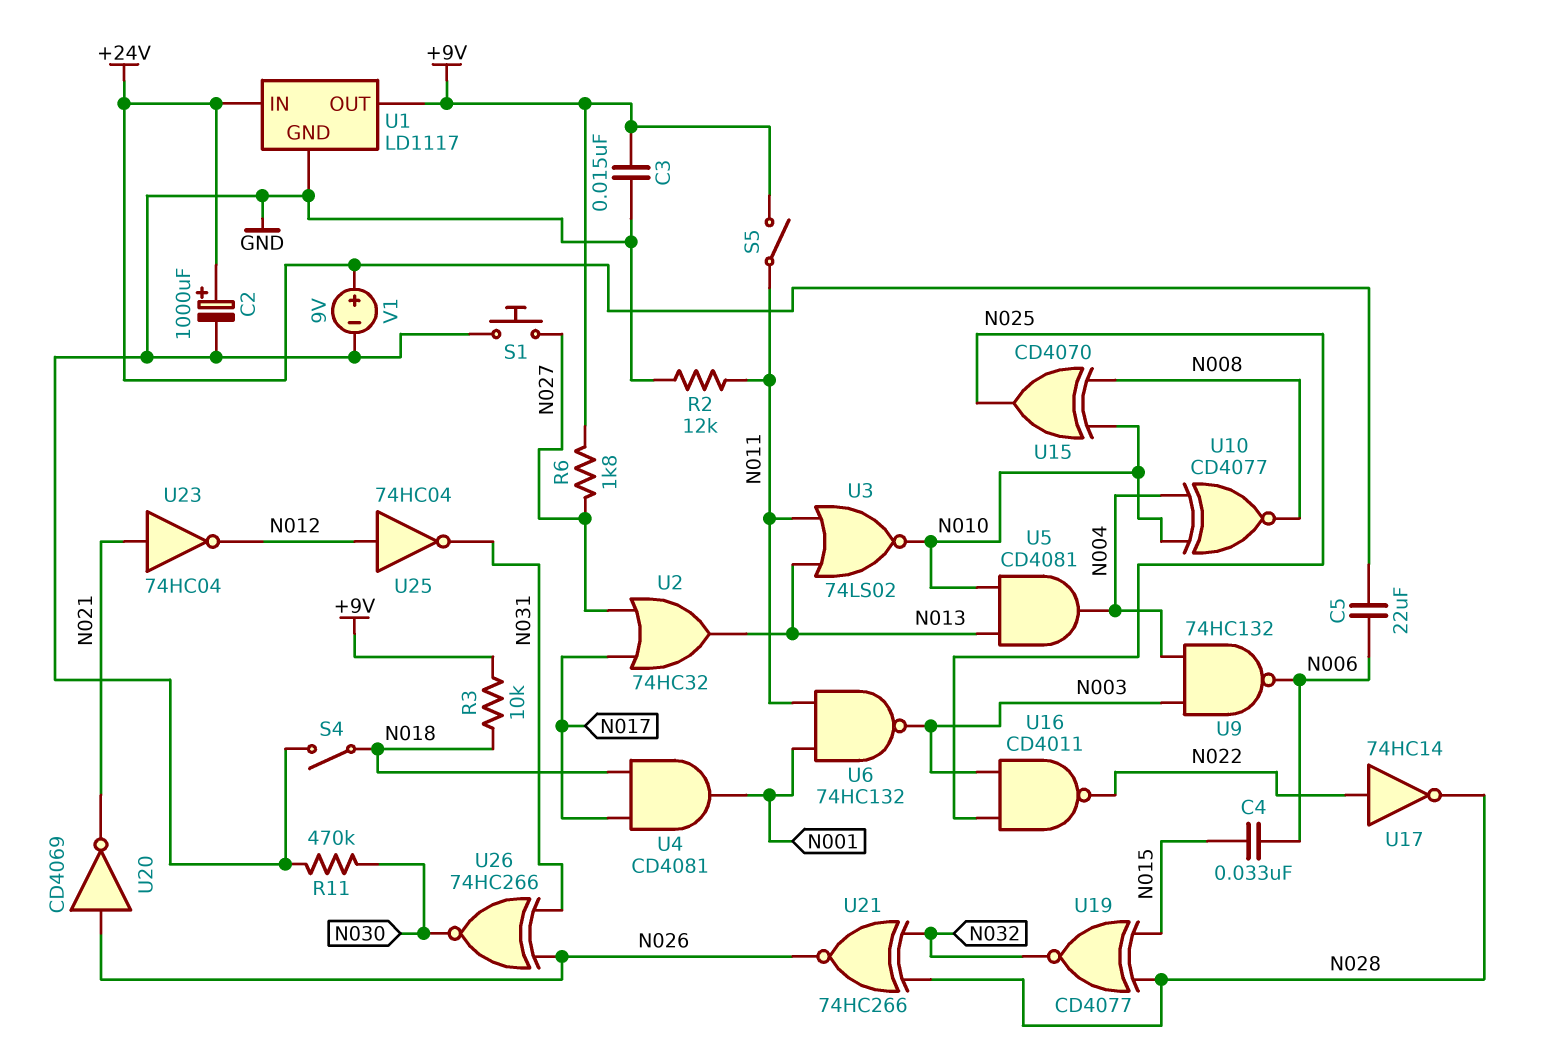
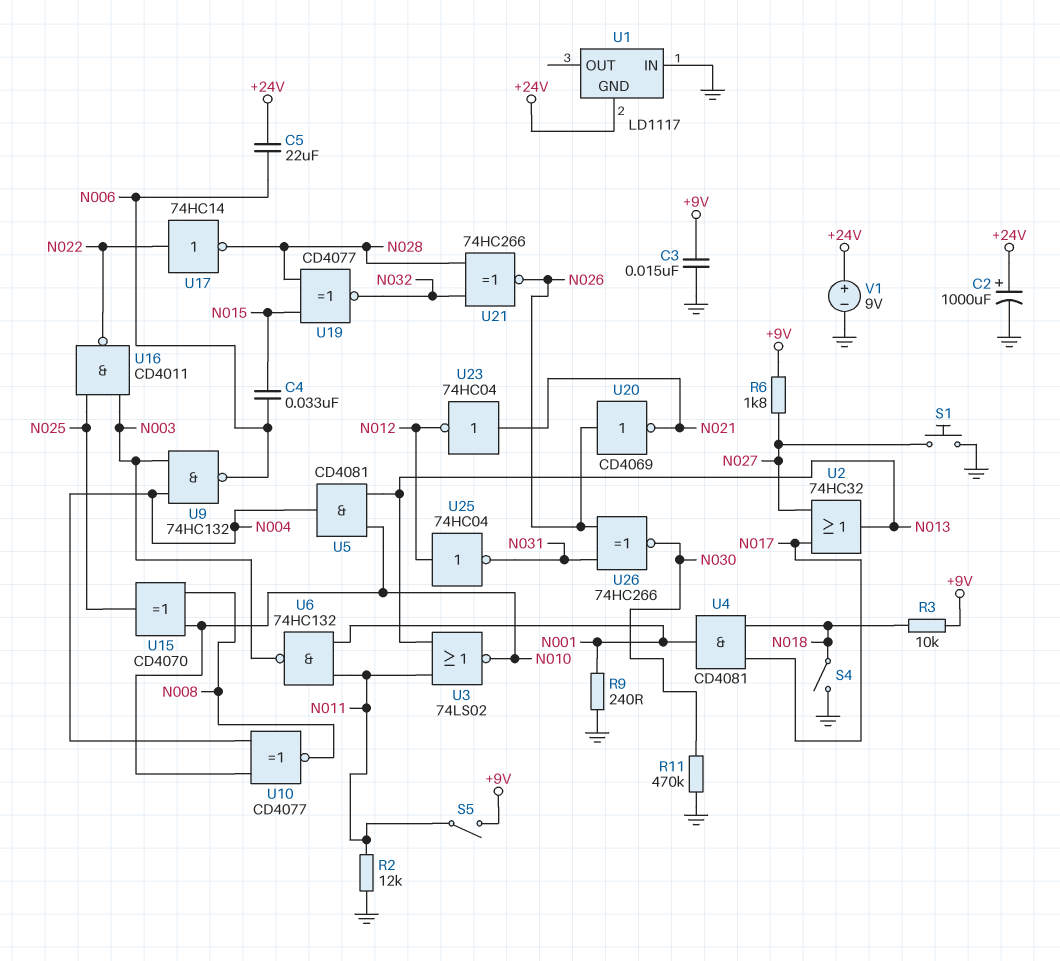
R9: none -> 240 (GND, N001)
U1 pin GND: GND -> +24V
U1 pin IN: +24V -> GND
U1 pin OUT: +9V -> none

